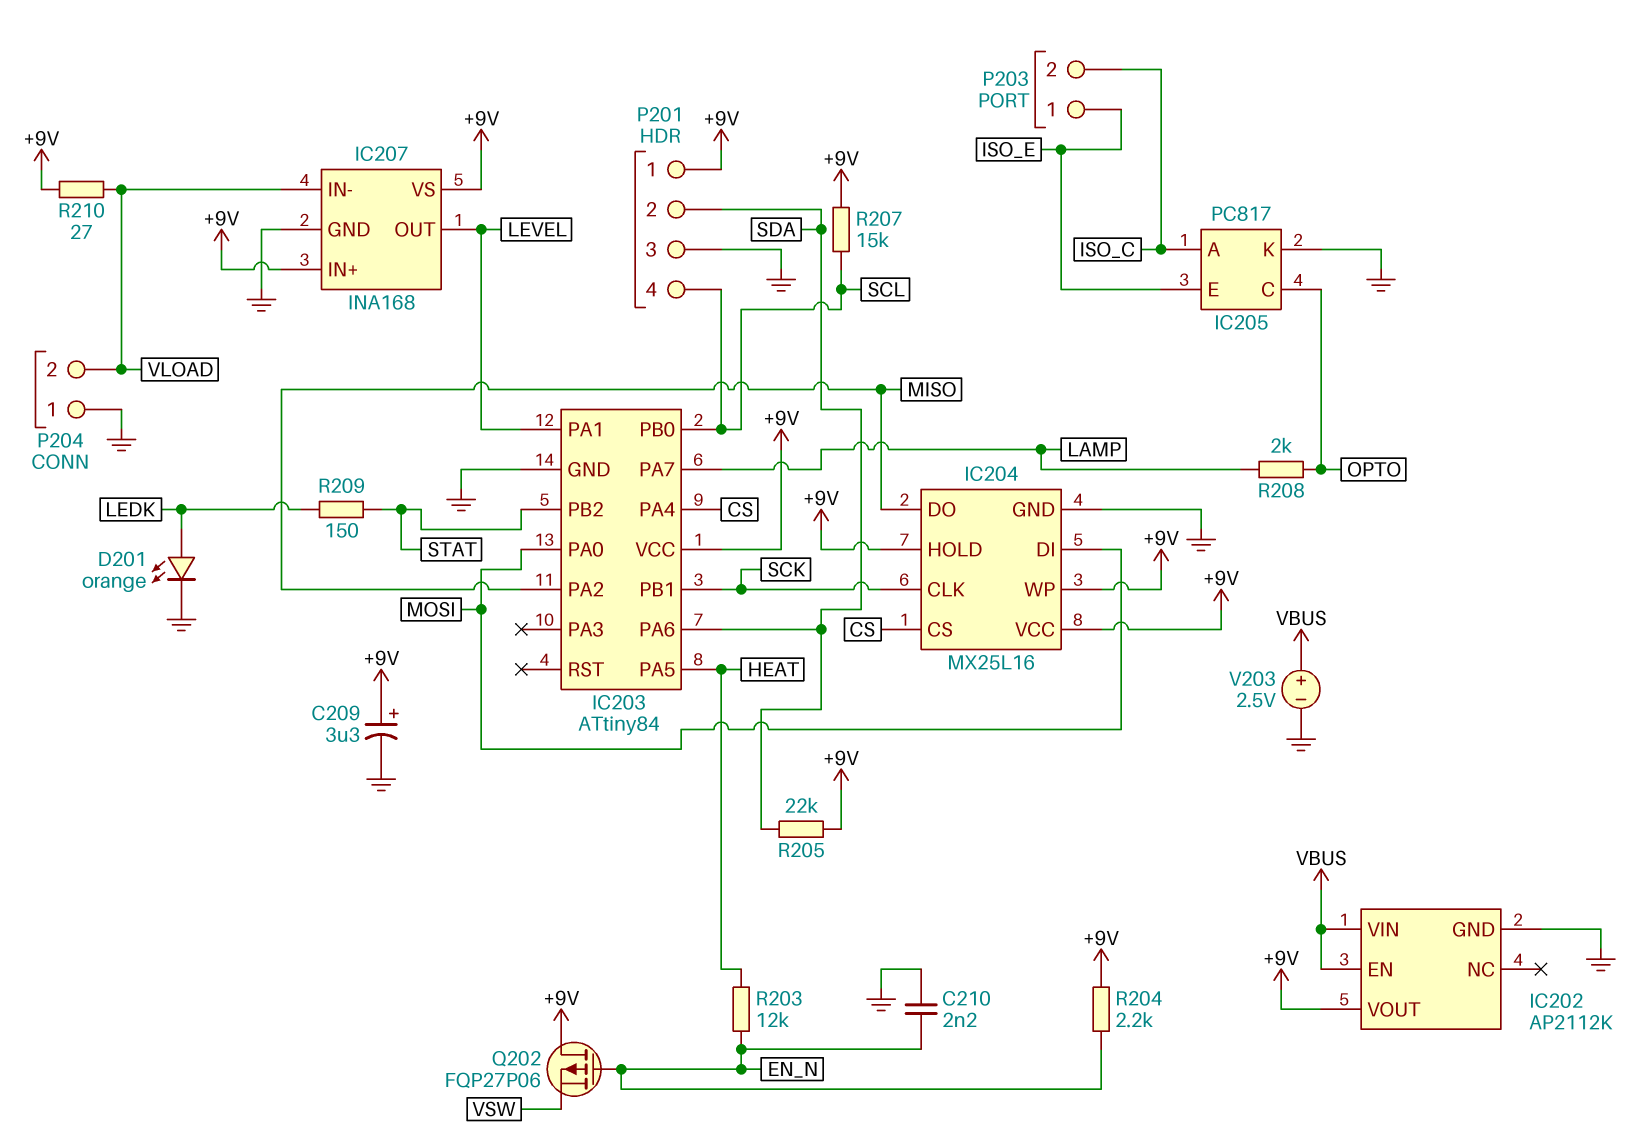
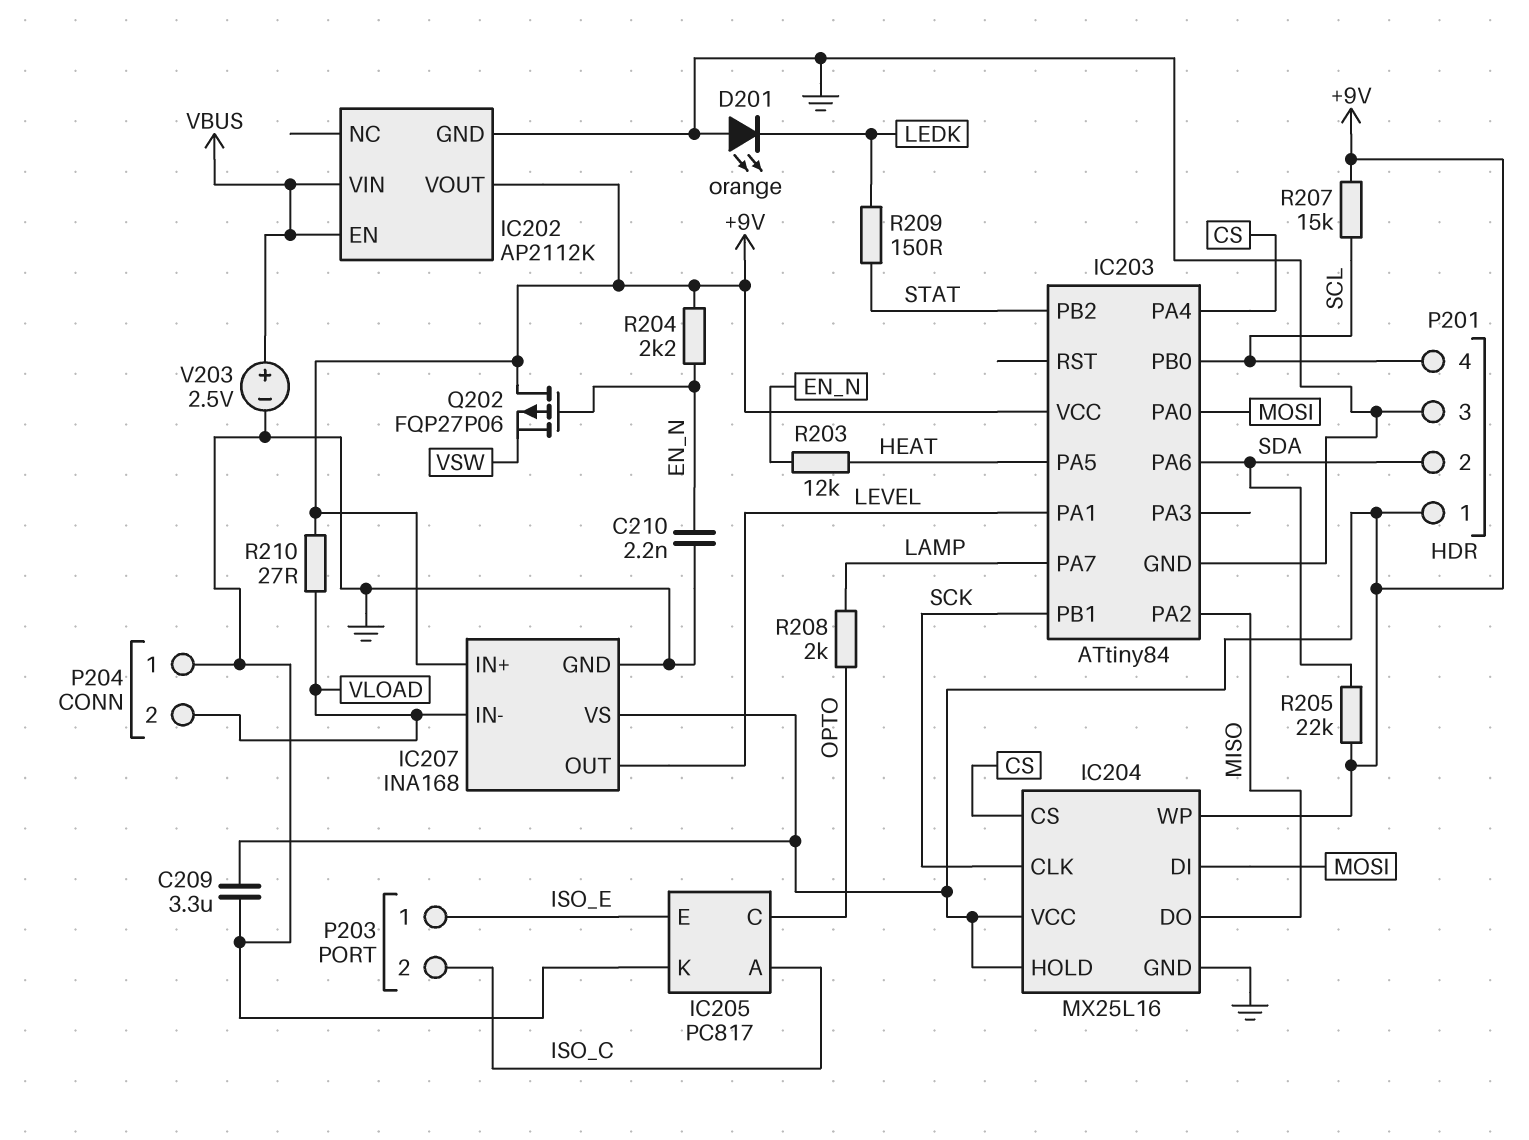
C209: 3.3uF (plus +9V, minus GND) -> 3.3uF (+9V, GND)
D201: LED orange (A LEDK, K GND) -> LED orange (A GND, K LEDK)

